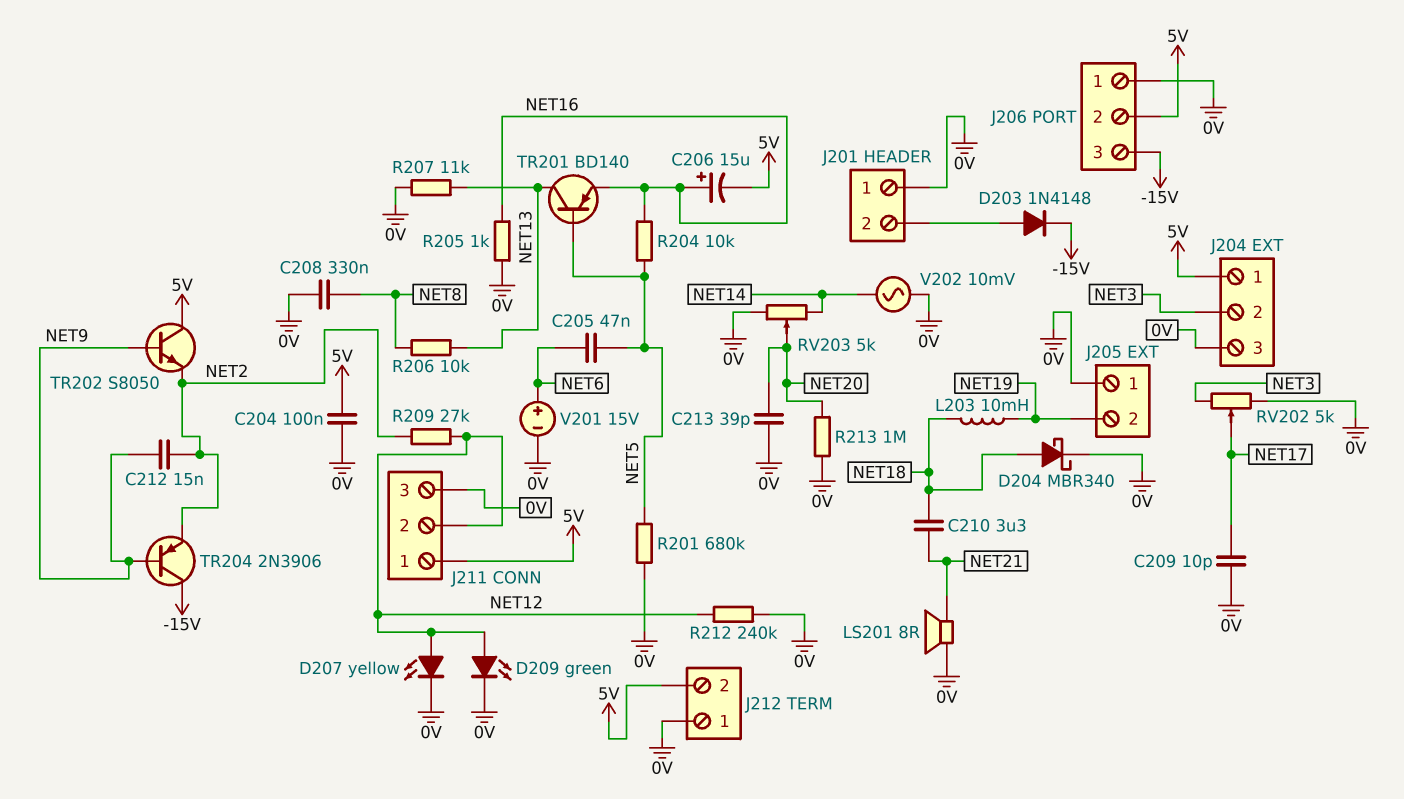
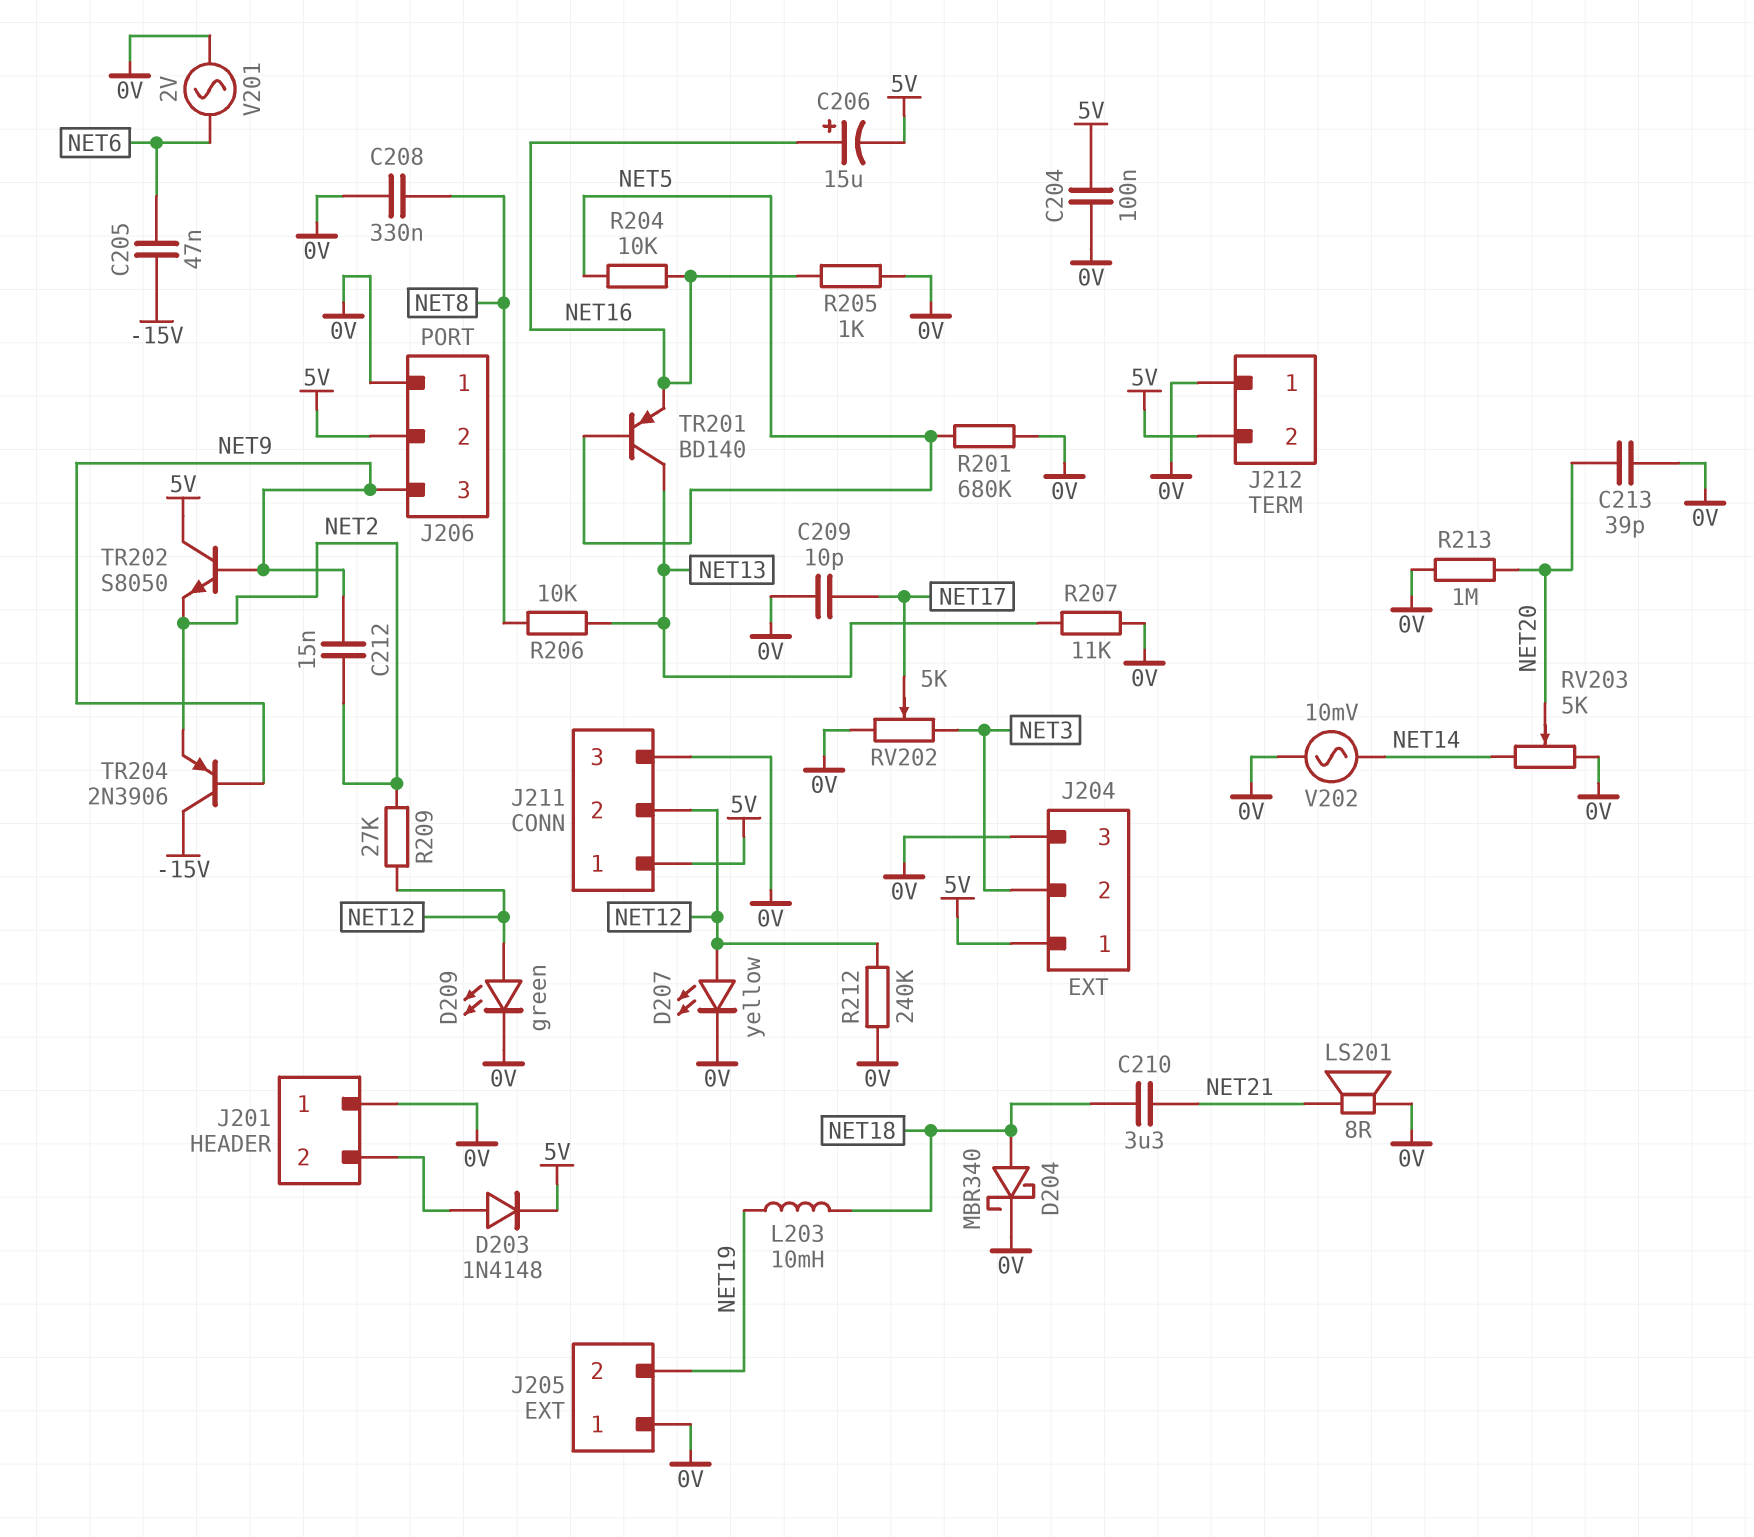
C205: 47nF (NET5, NET6) -> 47nF (-15V, NET6)
D203: diode 1N4148 (A J201/2, K -15V) -> diode 1N4148 (A J201/2, K 5V)
J206 pin 3: -15V -> NET9
V201: 15V (plus NET6, minus 0V) -> AC 2V (0V, NET6)

